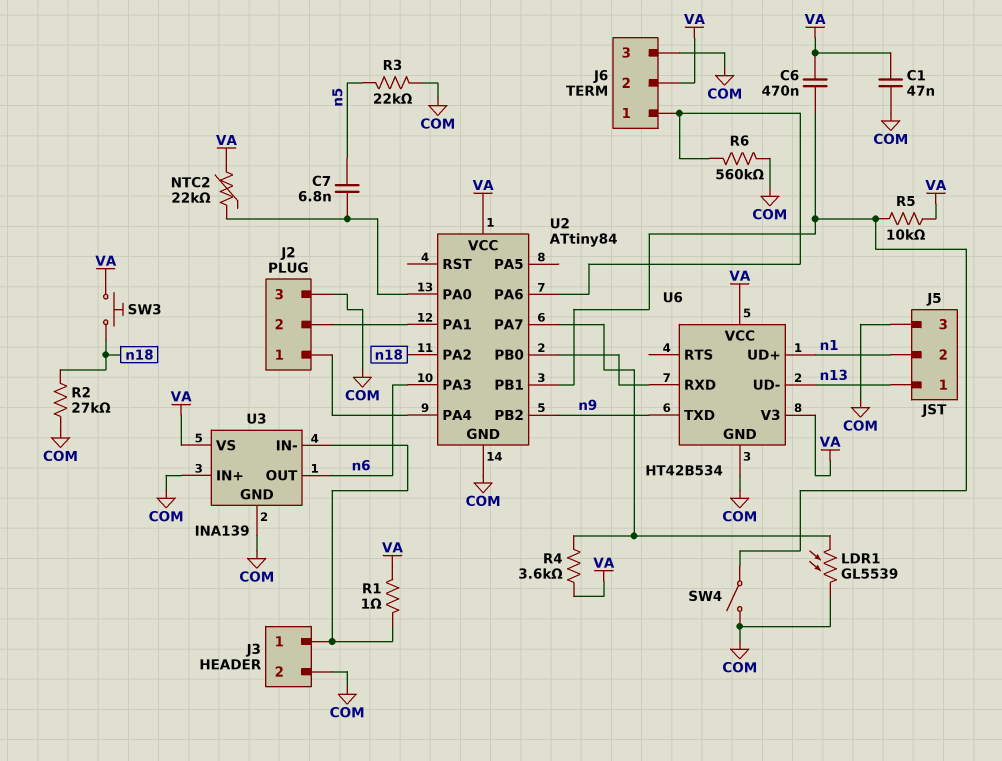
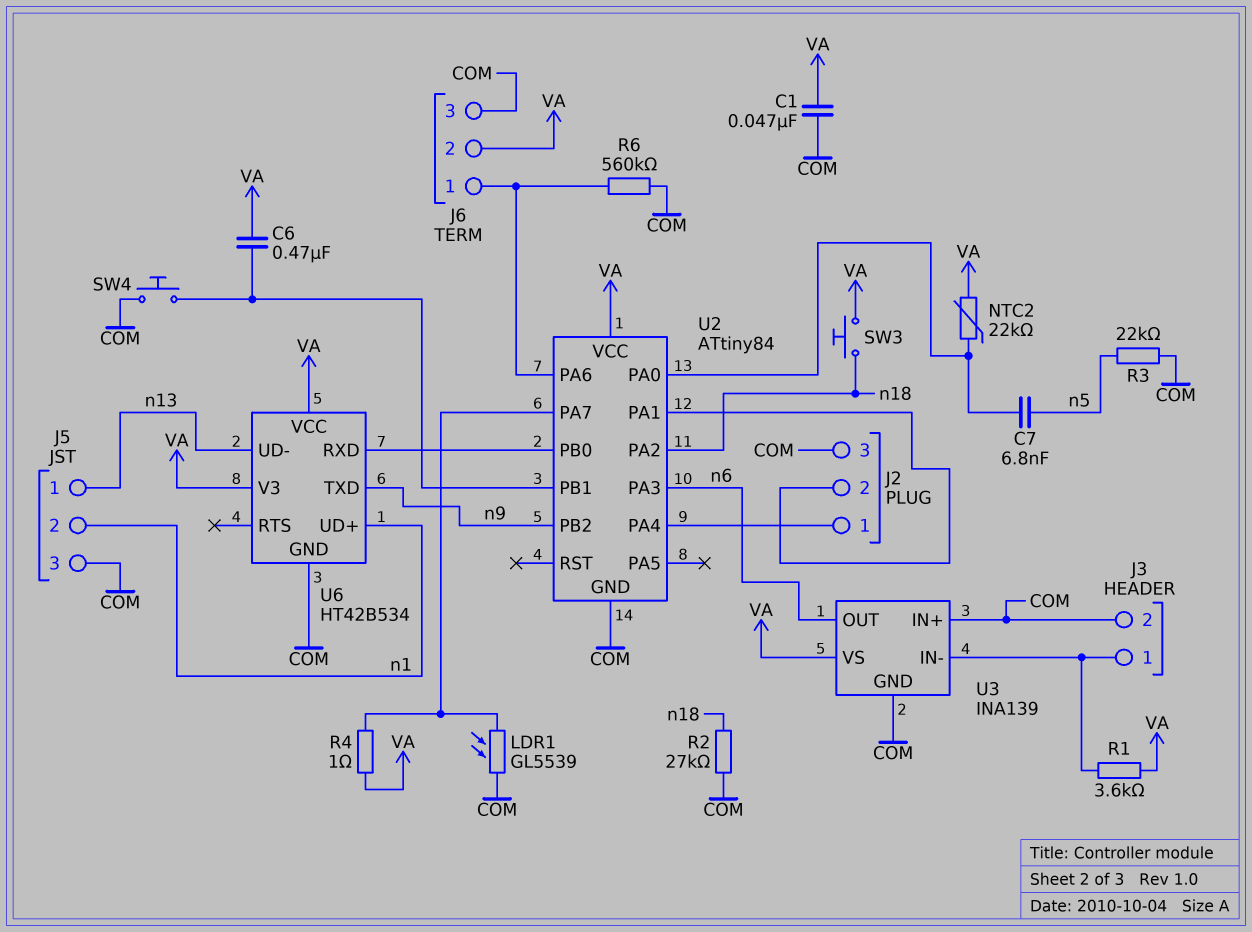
R1: 1 (J3/1, VA) -> 3.6k (J3/1, VA)
R4: 3.6k (U2/PA7, VA) -> 1 (U2/PA7, VA)
R5: 10k (U2/PB1, VA) -> none
SW4: switch (COM, U2/PB1) -> button (COM, U2/PB1)

